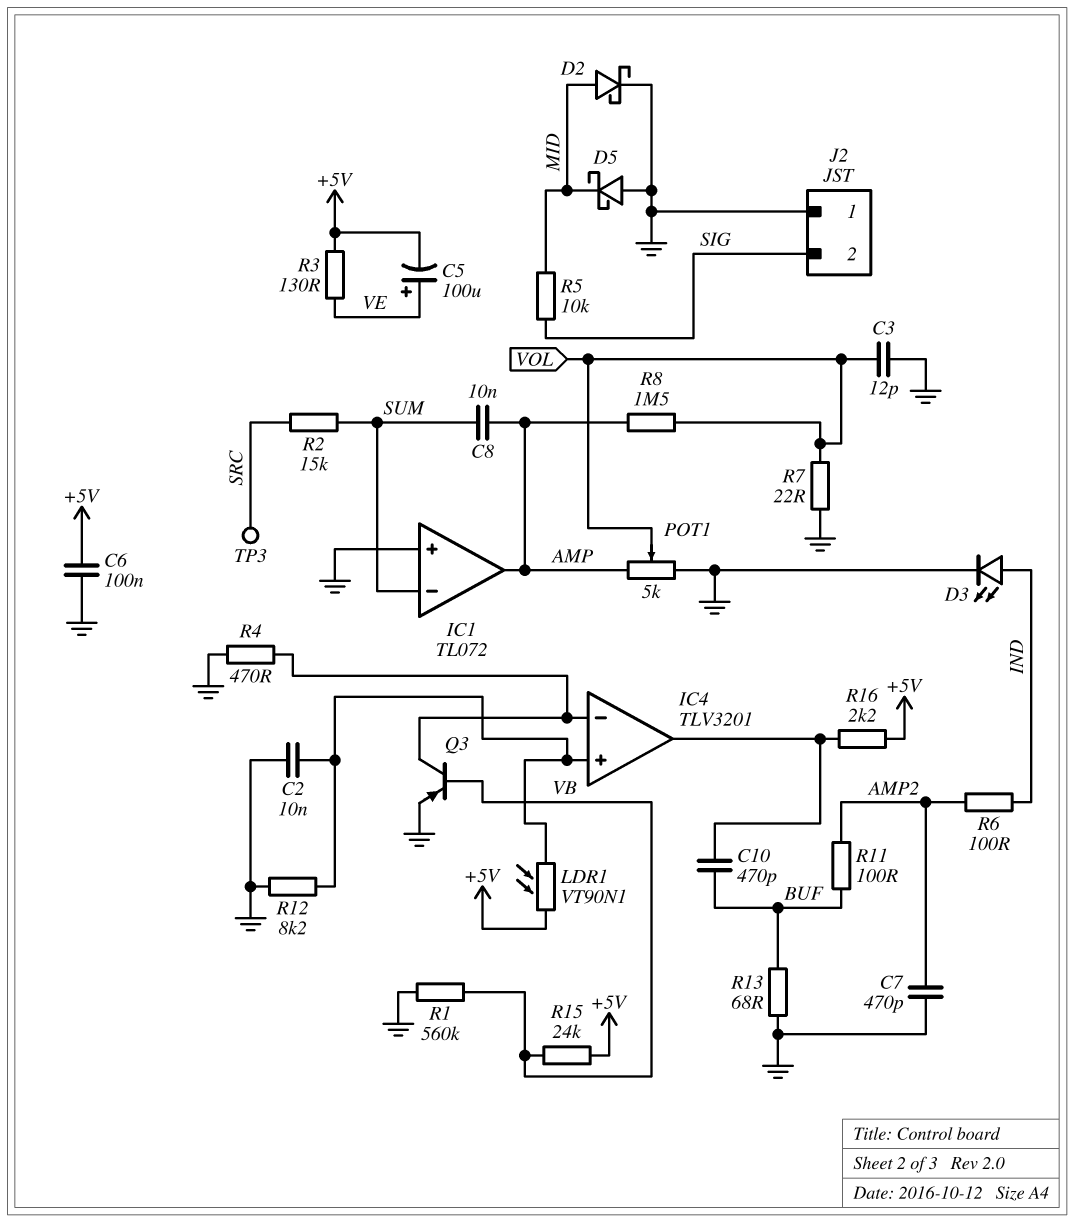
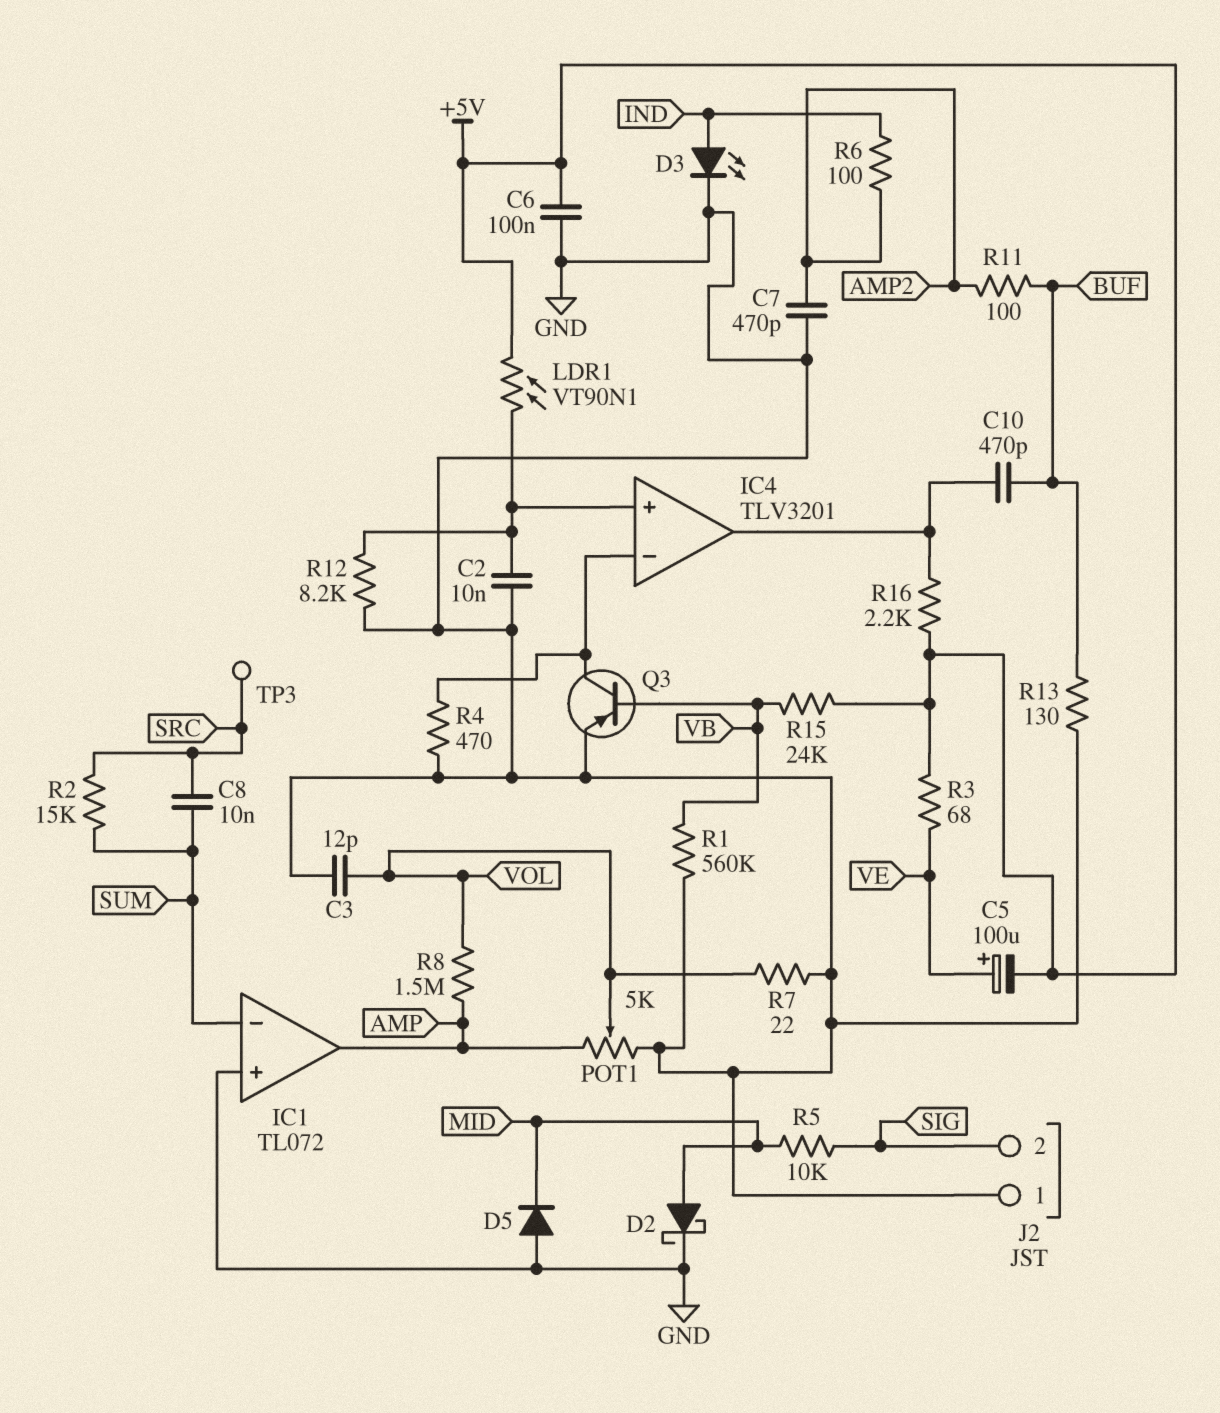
C8: 10nF (AMP, SUM) -> 10nF (SRC, SUM)
D5: schottky (A GND, K MID) -> diode (A GND, K MID)
R3: 130 (+5V, VE) -> 68 (+5V, VE)
R13: 68 (BUF, GND) -> 130 (BUF, GND)

